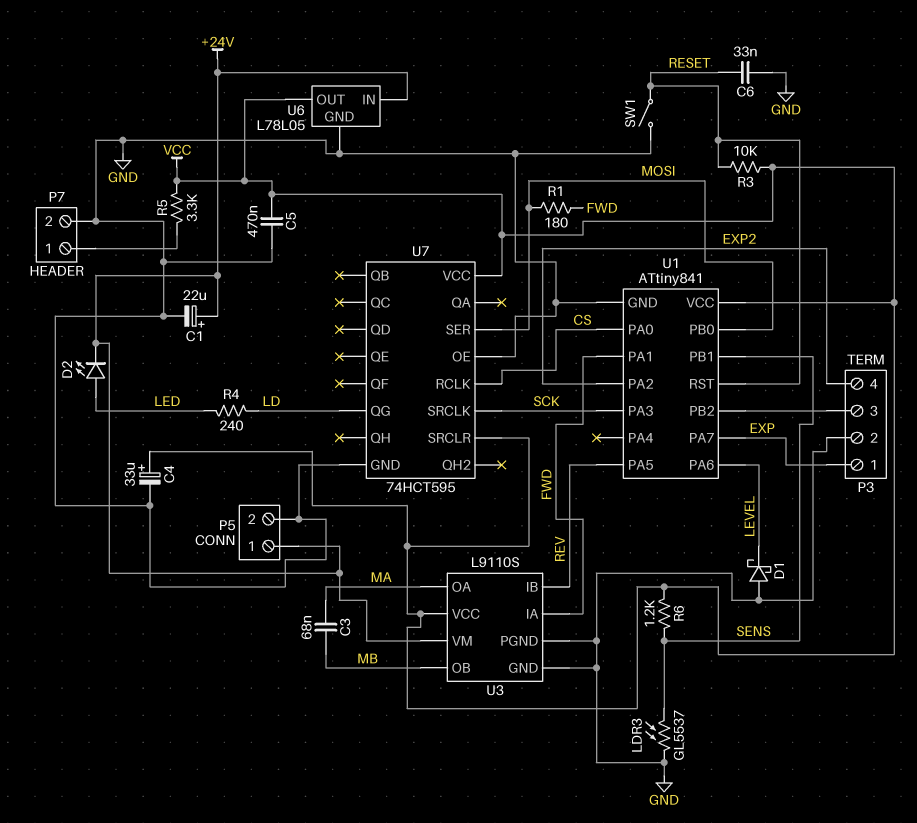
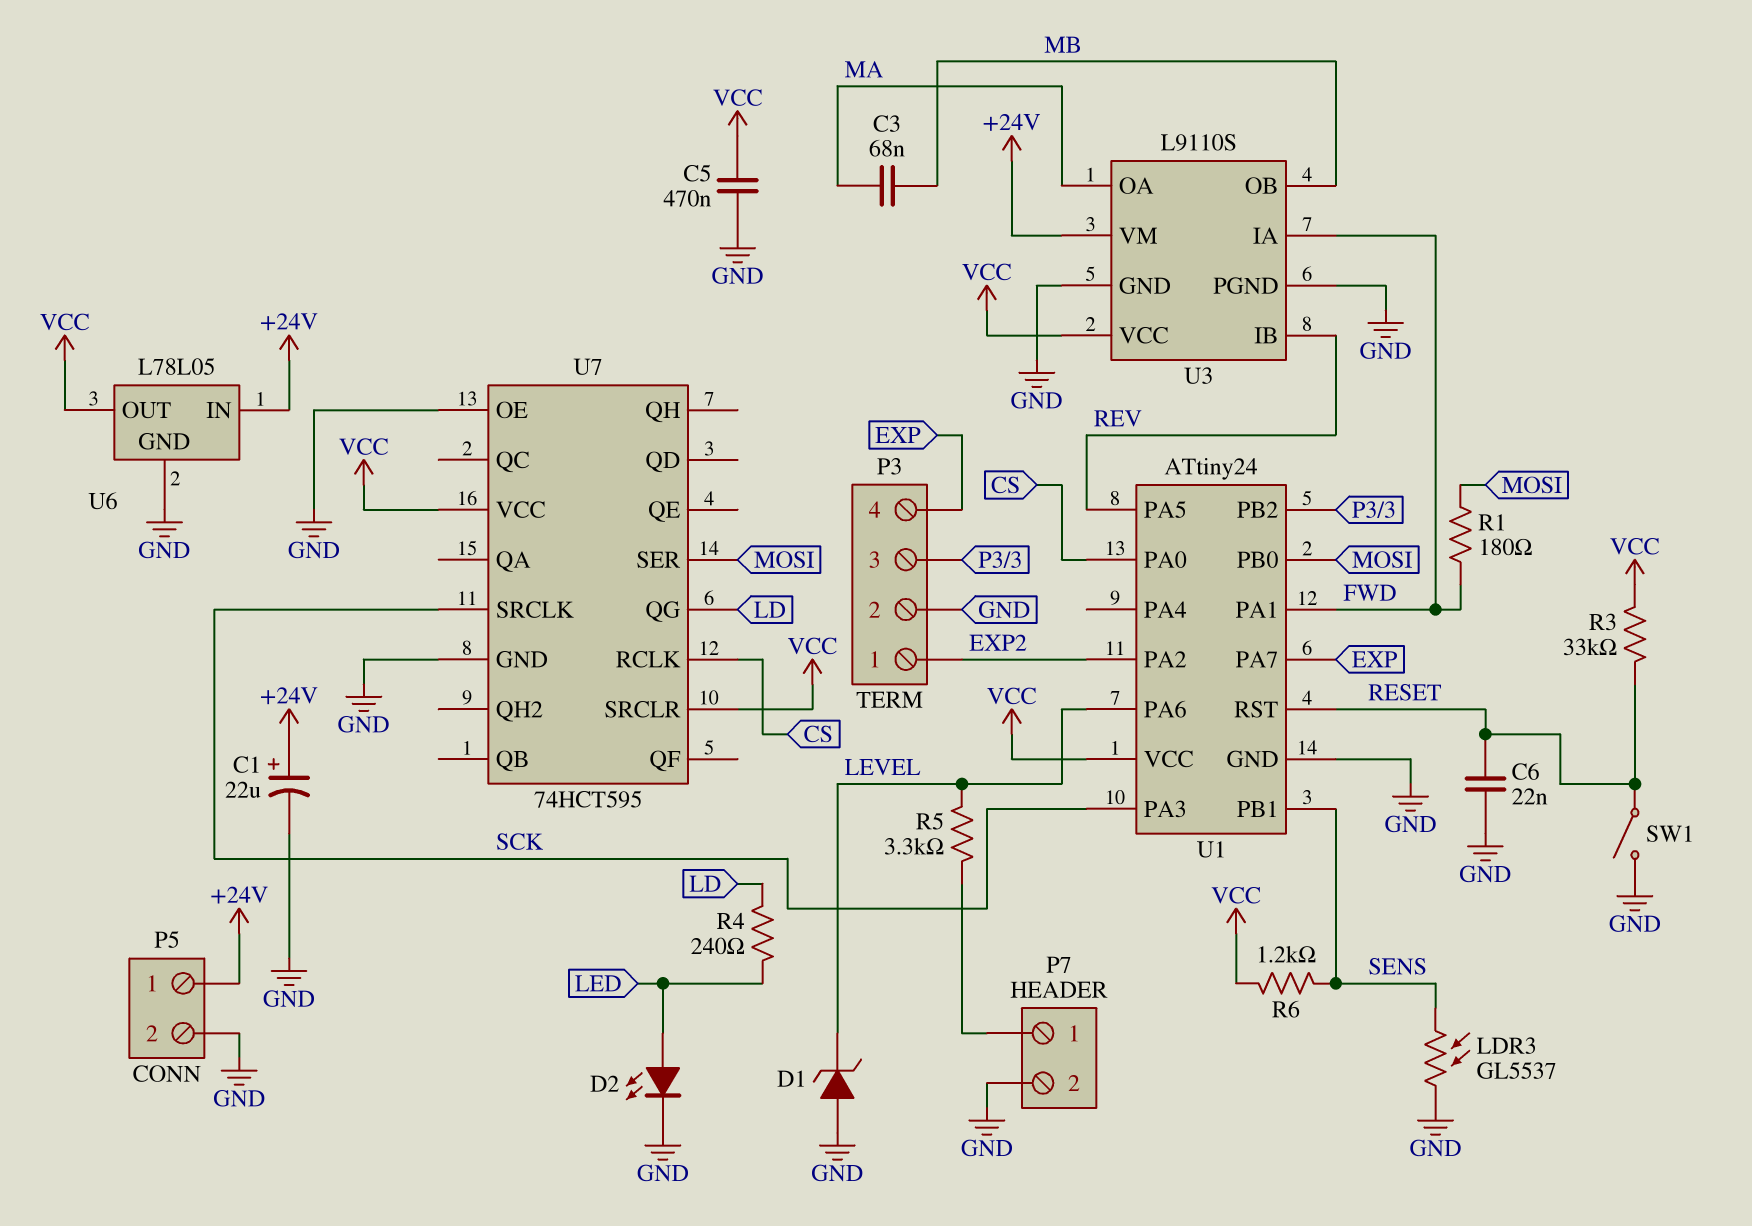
C4: 33uF (plus VCC, minus GND) -> none
C6: 33nF (GND, RESET) -> 22nF (GND, RESET)
D1: schottky (A GND, K LEVEL) -> zener (A GND, K LEVEL)
D2: LED (A LED, K +24V) -> LED (A LED, K GND)
P3 pin 1: EXP -> EXP2
P3 pin 4: EXP2 -> EXP
R3: 10k (RESET, VCC) -> 33k (RESET, VCC)
R5: 3.3k (P7/1, VCC) -> 3.3k (LEVEL, P7/1)
U1: ATtiny841 -> ATtiny24

